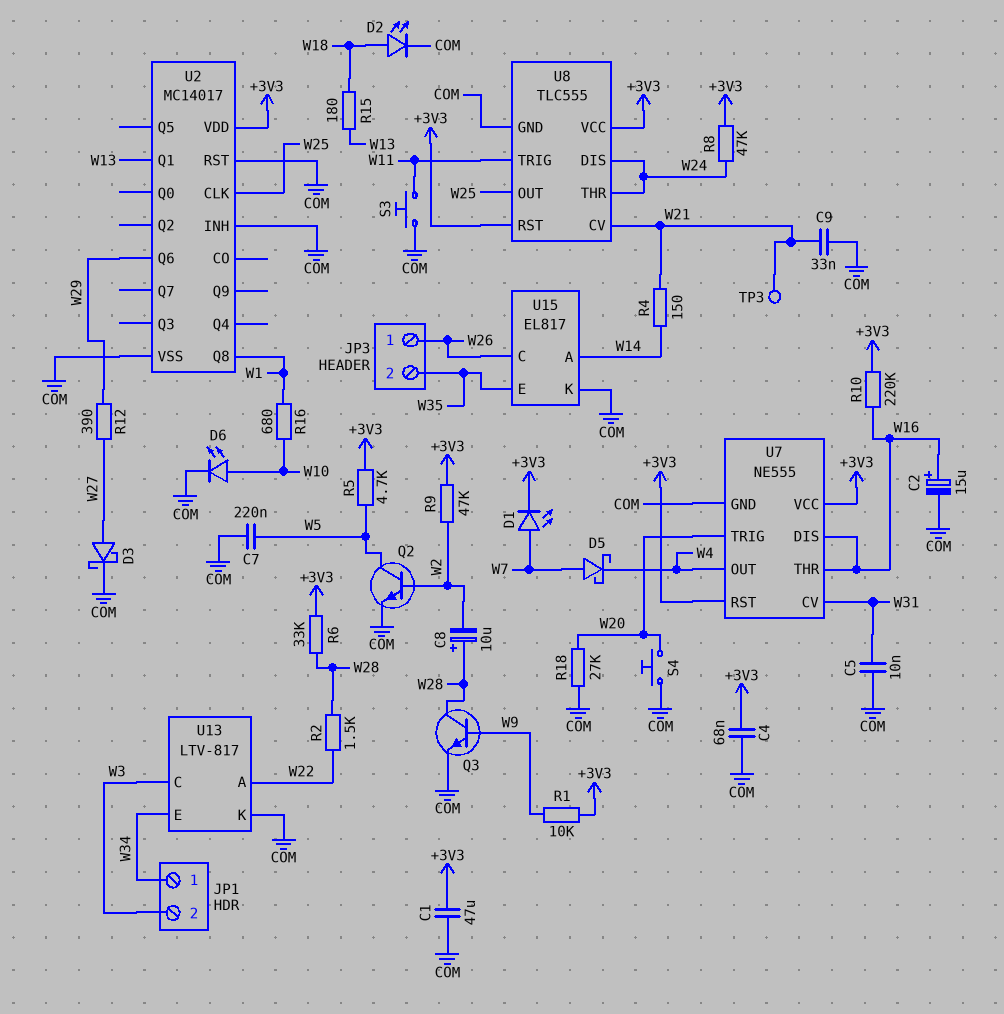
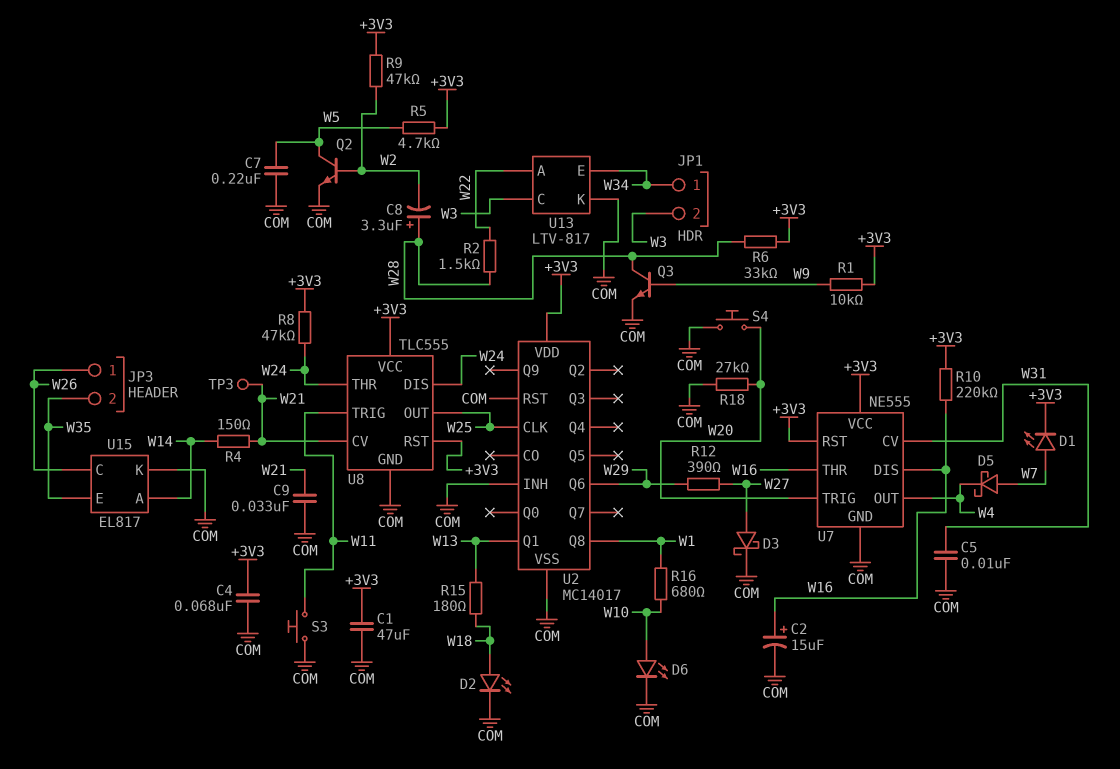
C8: 10uF (plus W28, minus W2) -> 3.3uF (plus W28, minus W2)

